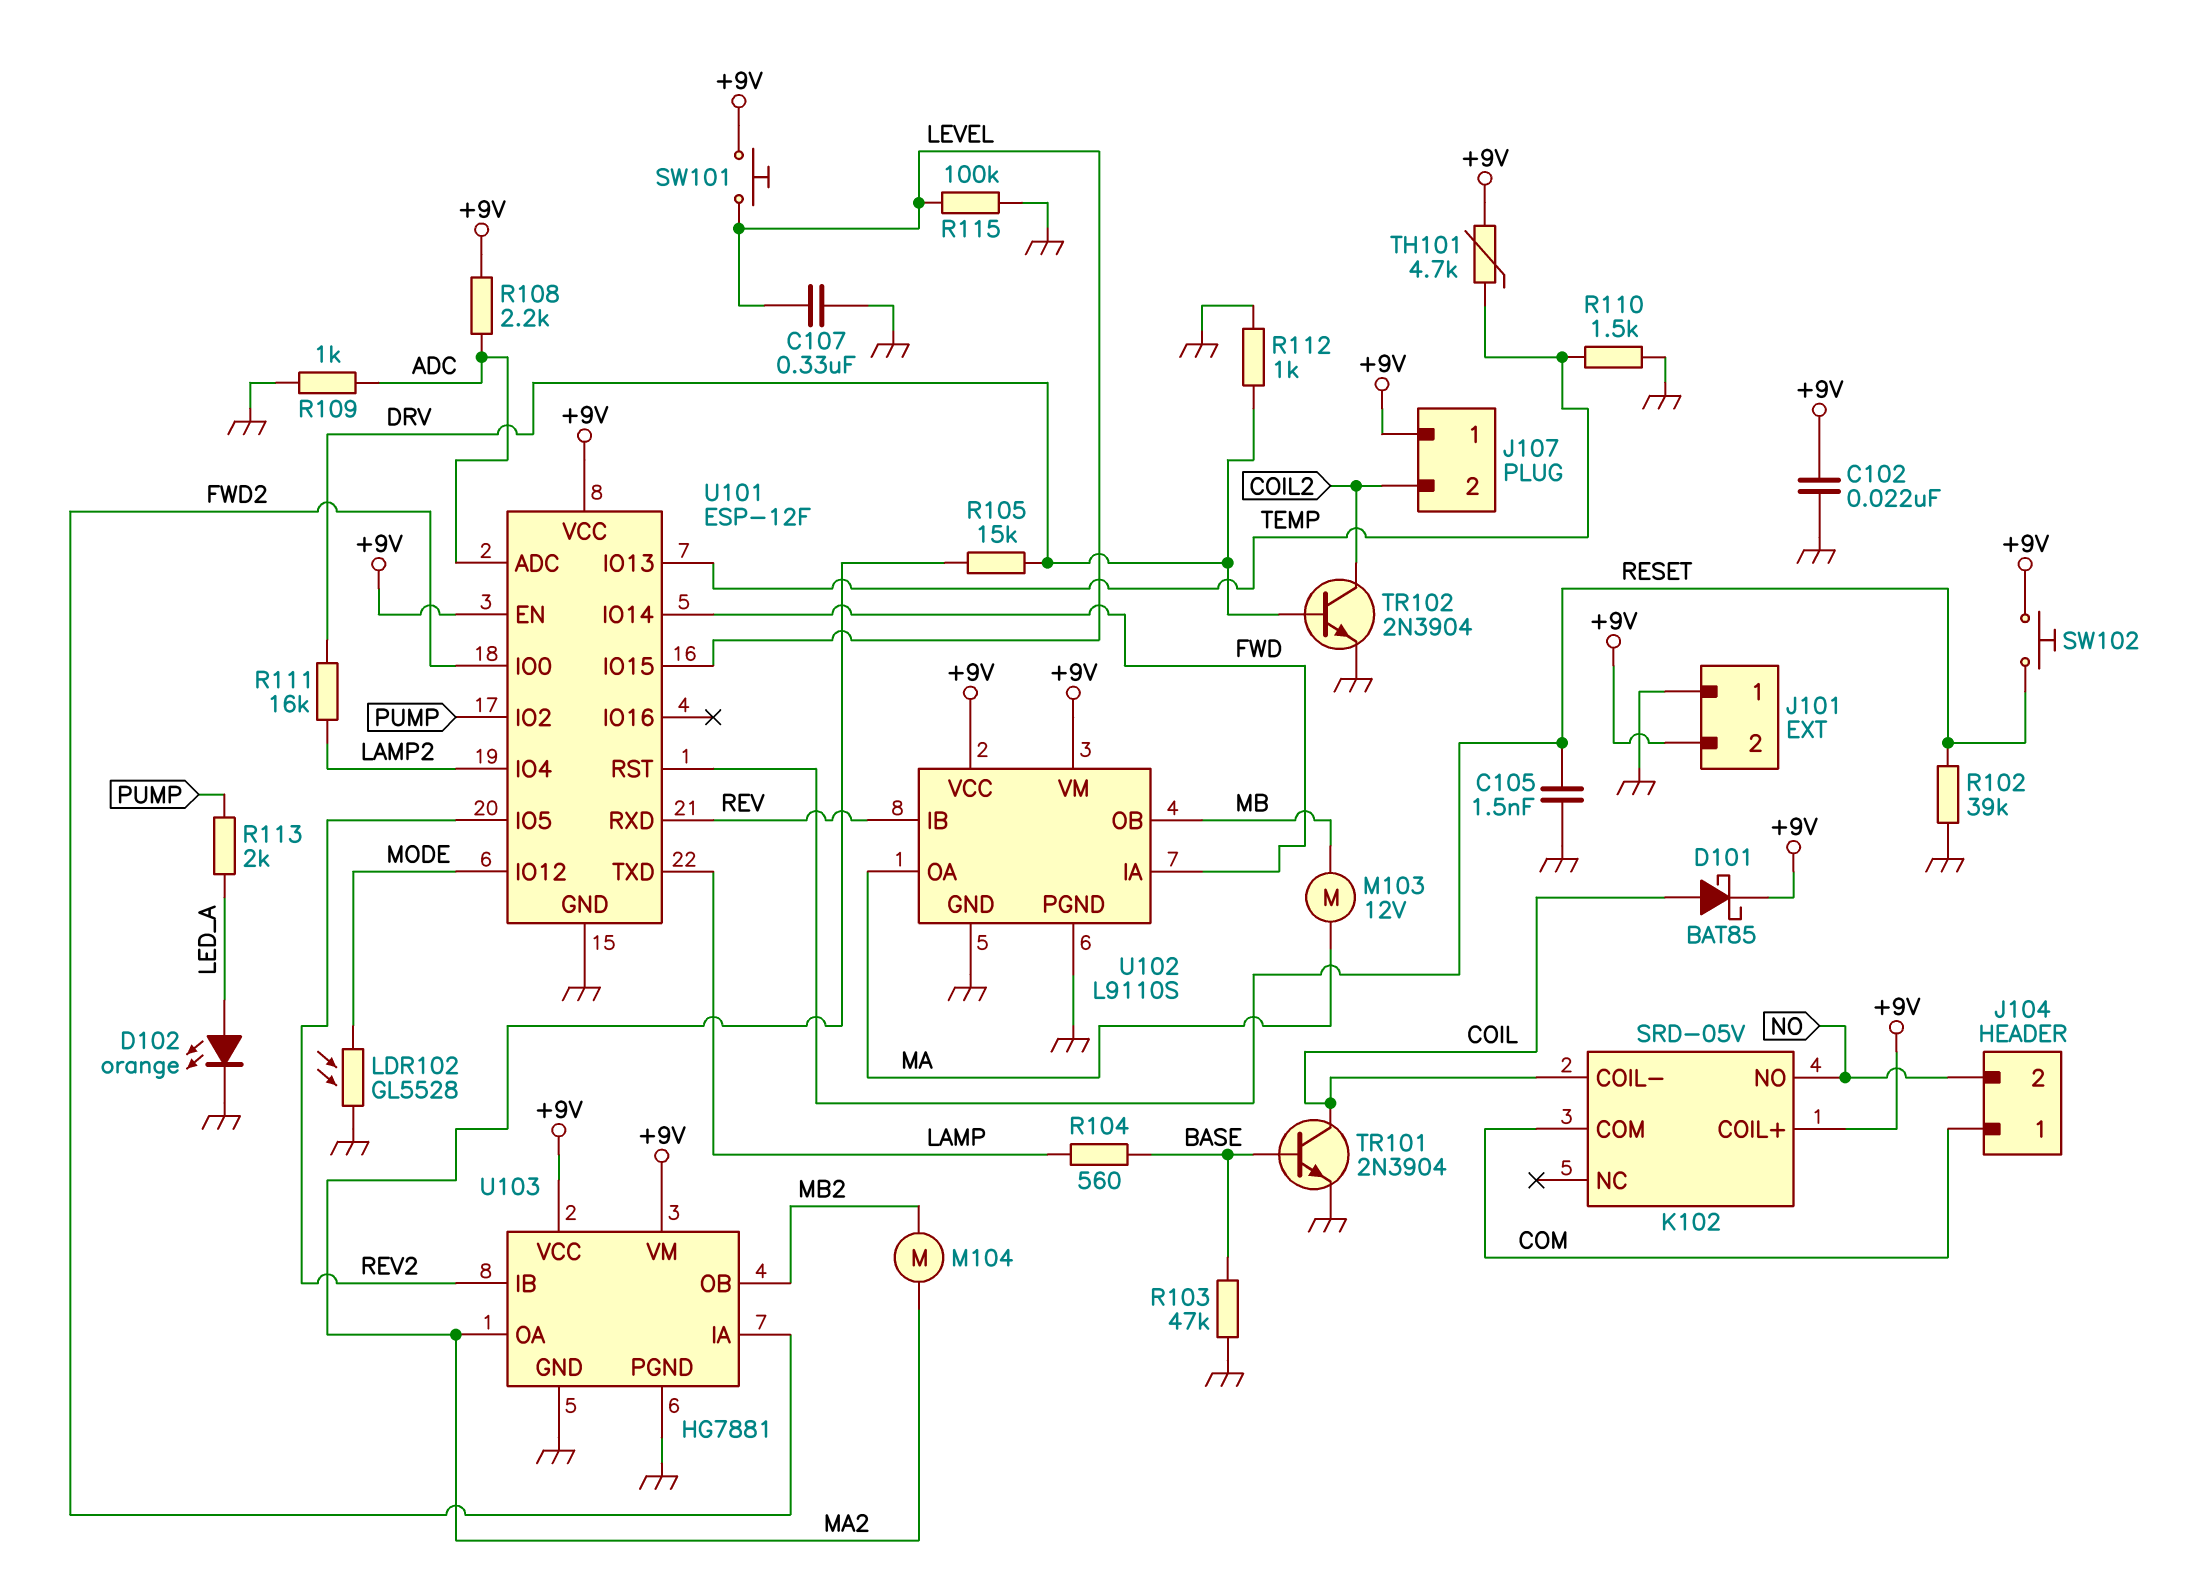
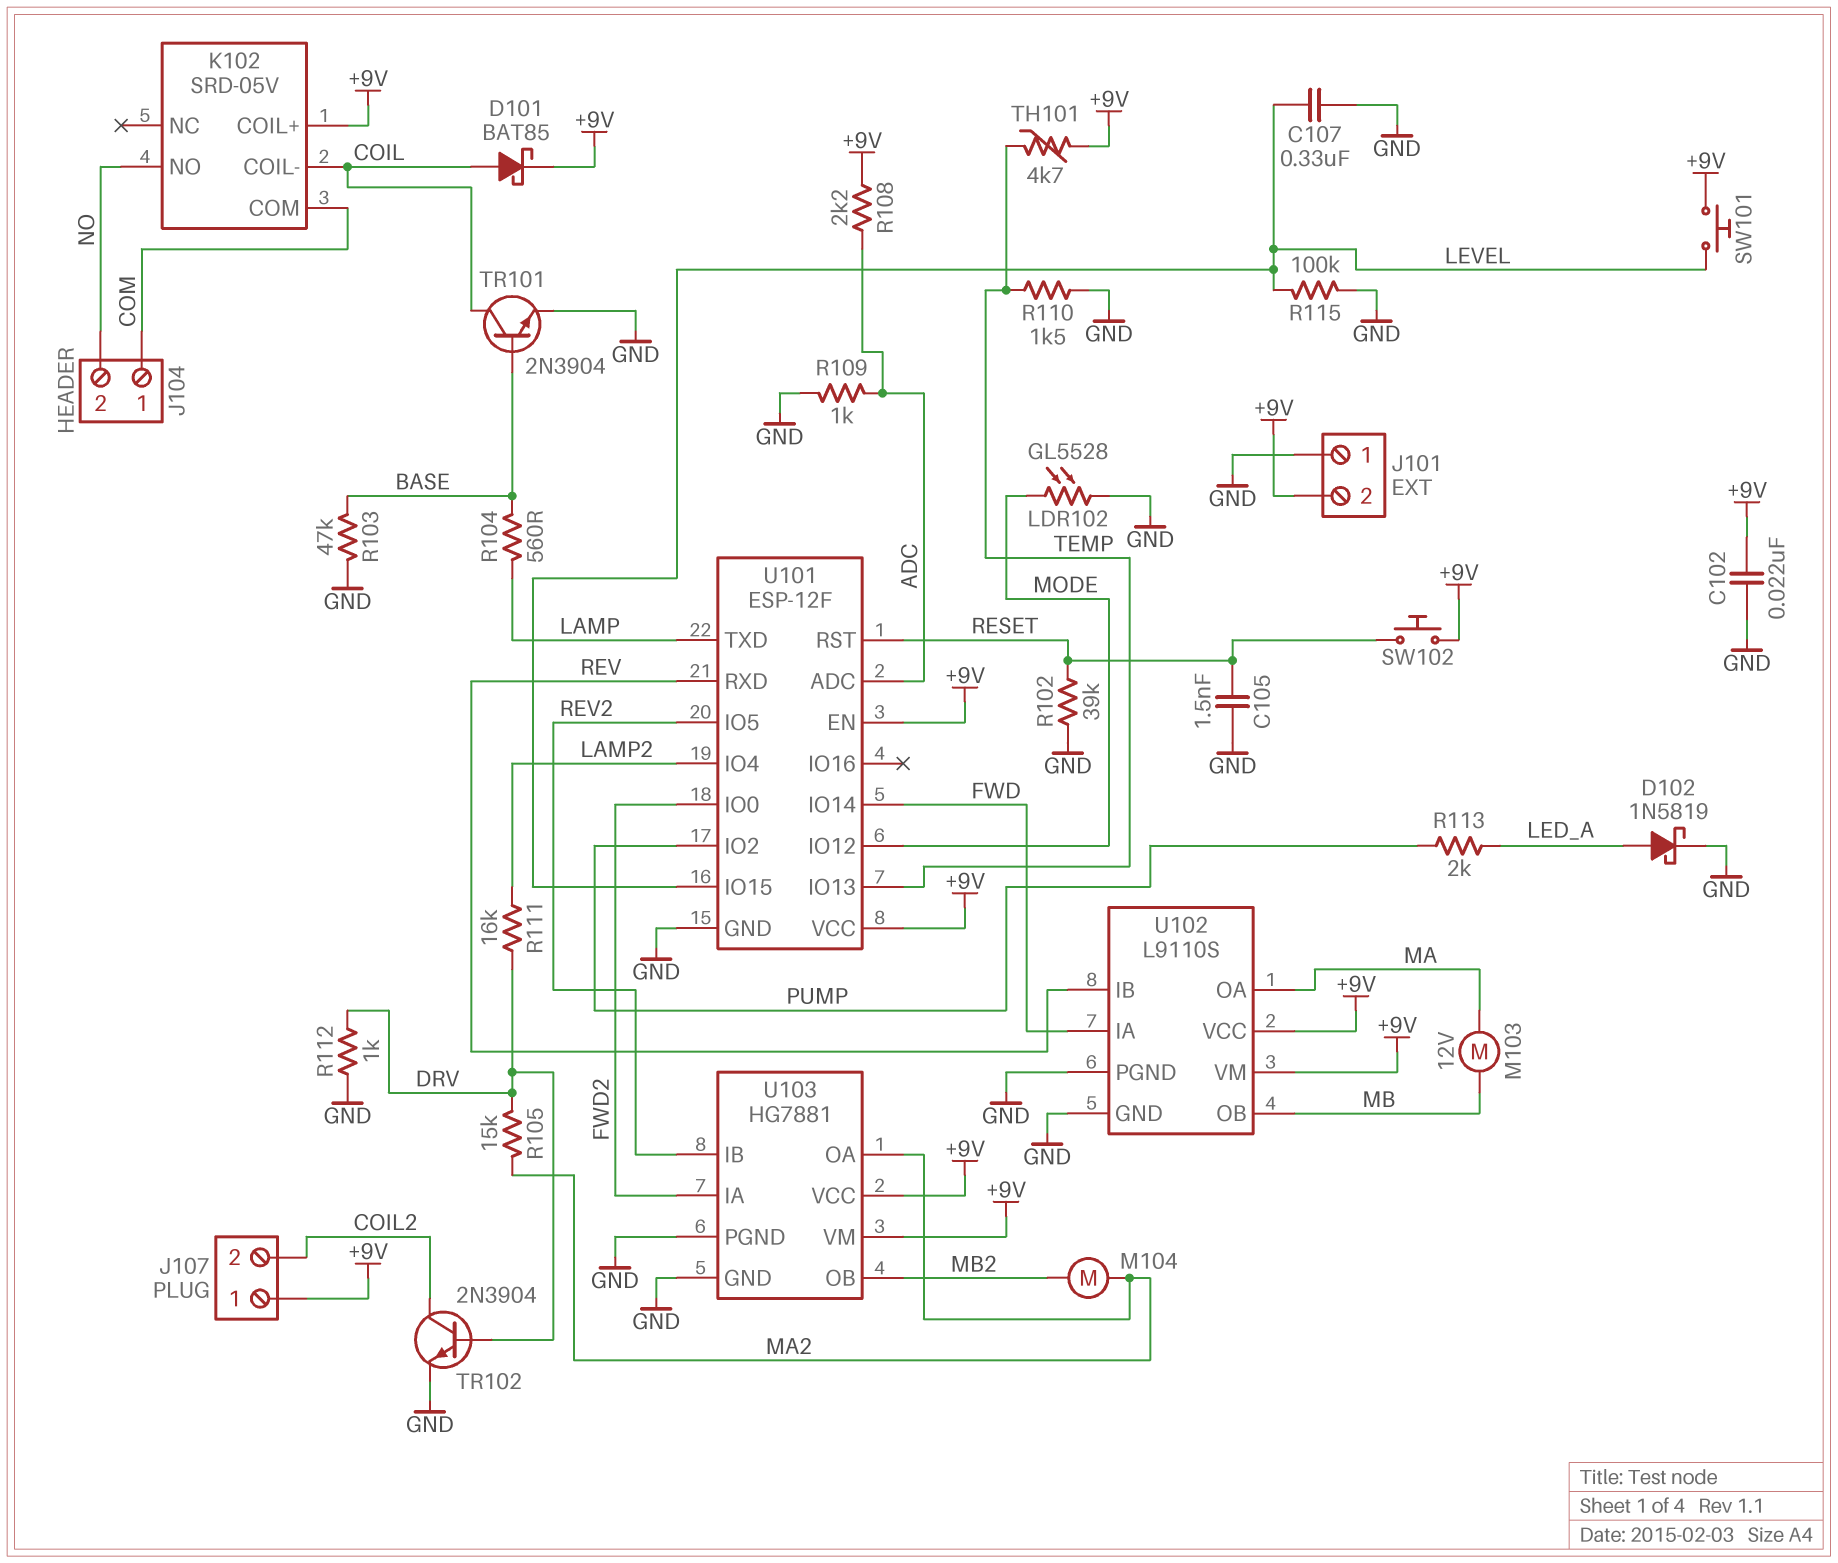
D102: LED orange (A LED_A, K GND) -> schottky 1N5819 (A LED_A, K GND)

